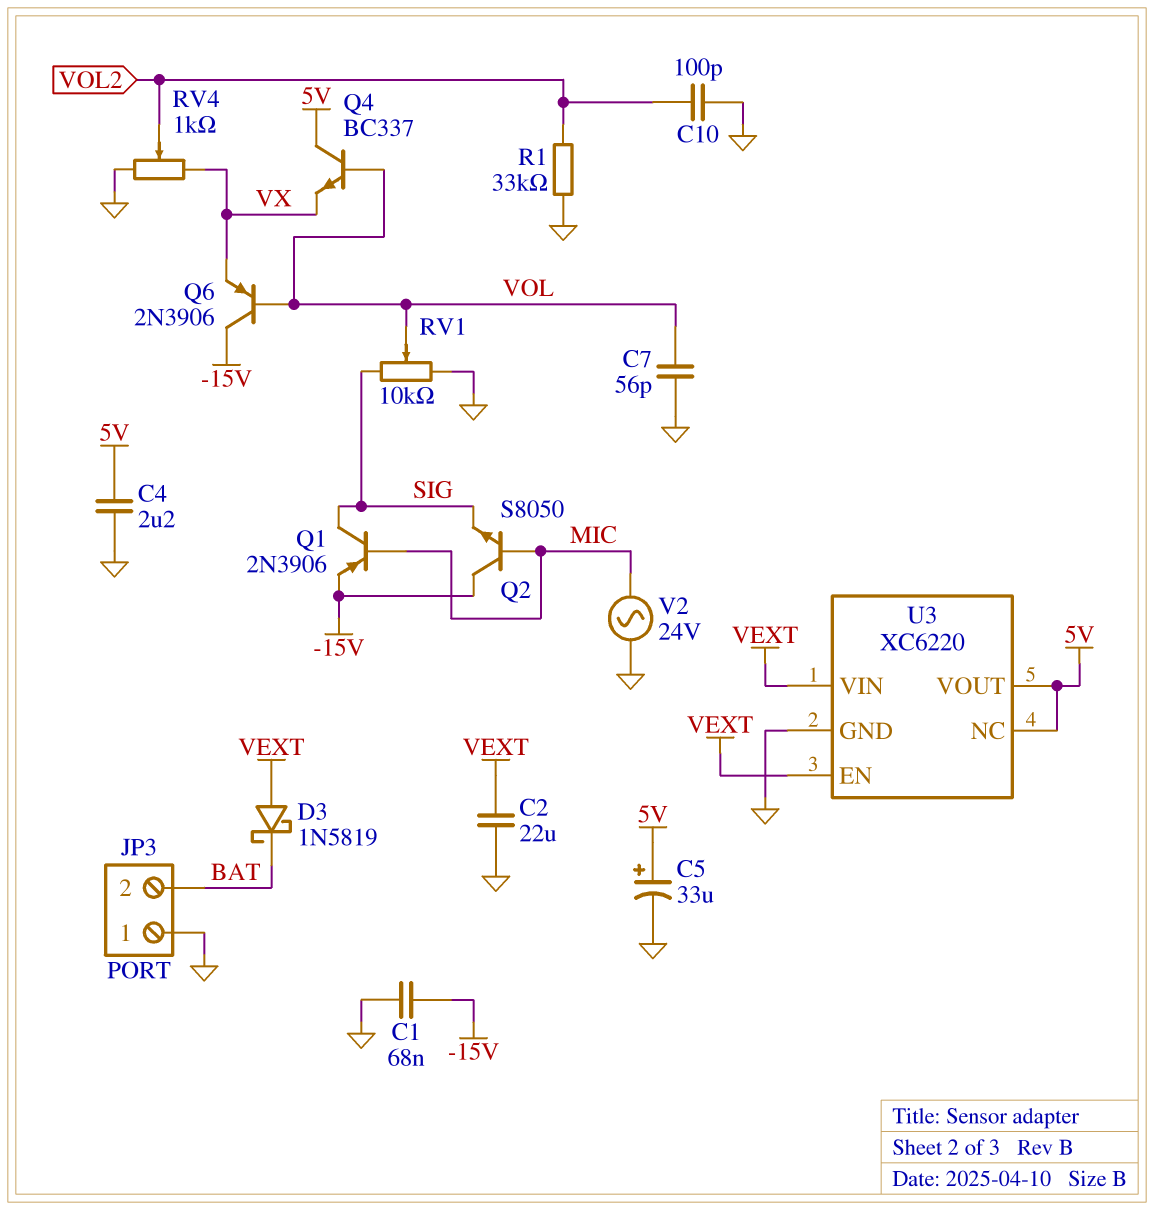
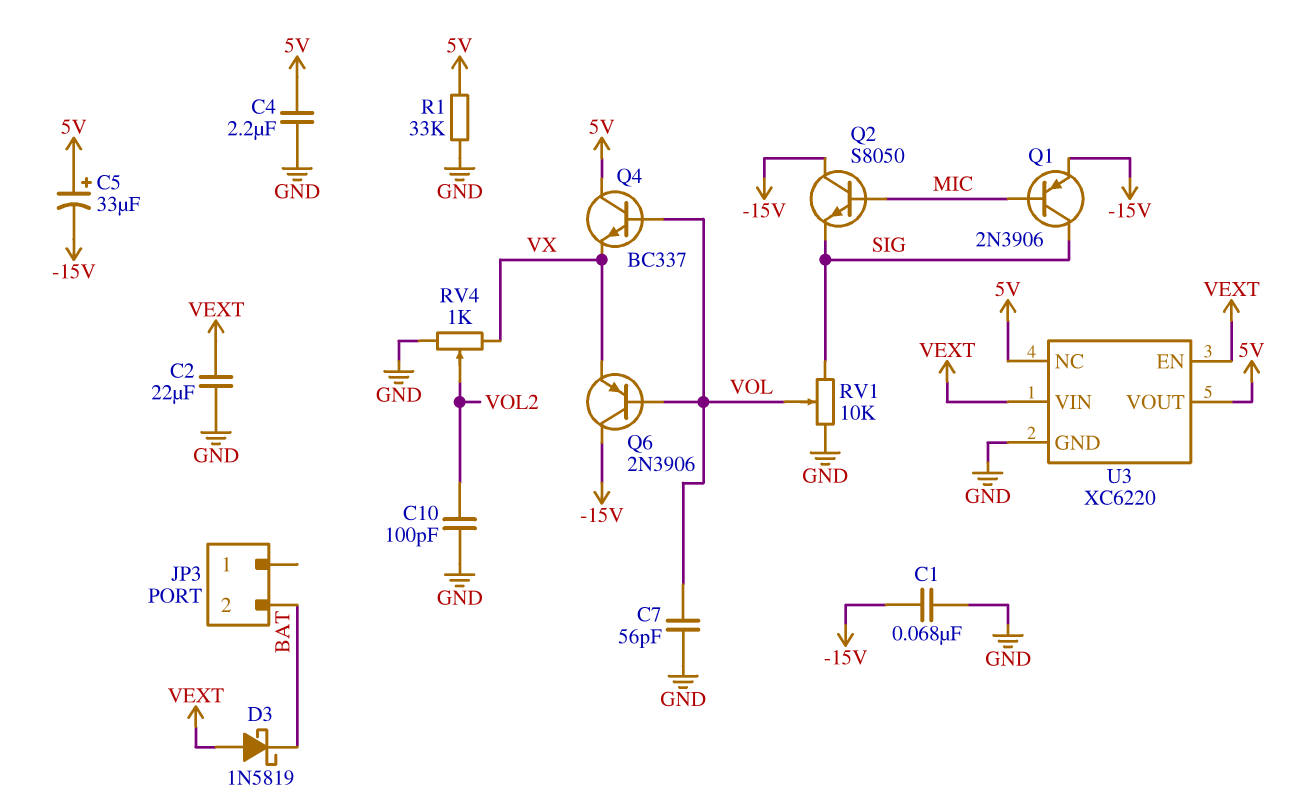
C5: 33uF (plus 5V, minus GND) -> 33uF (plus 5V, minus -15V)
JP3 pin 1: GND -> none
R1: 33k (GND, VOL2) -> 33k (5V, GND)
V2: AC 24V (GND, MIC) -> none

